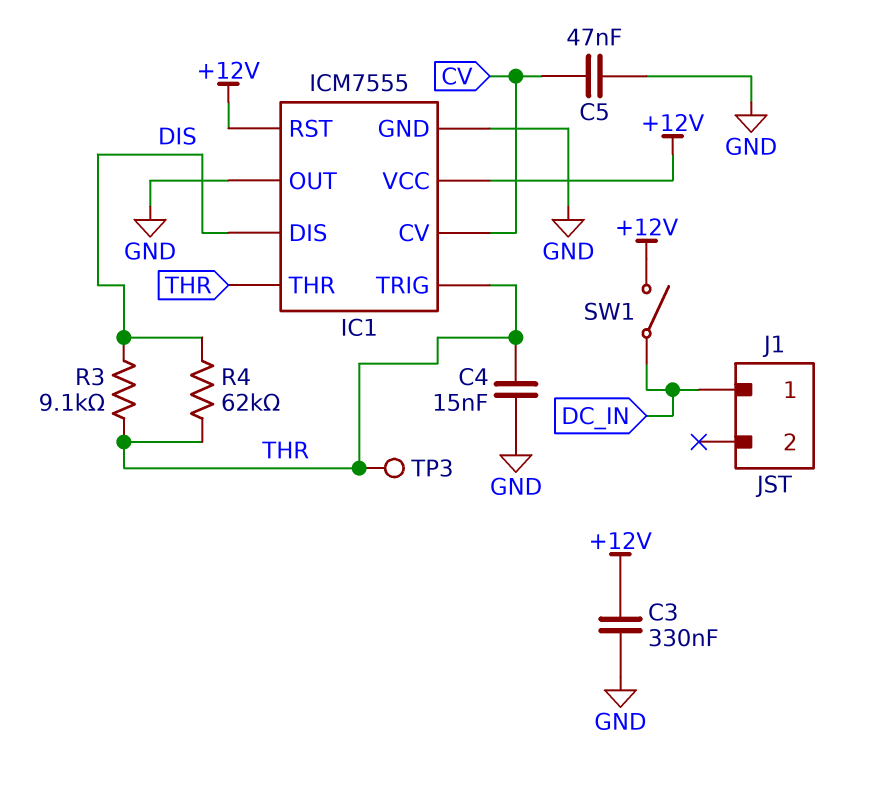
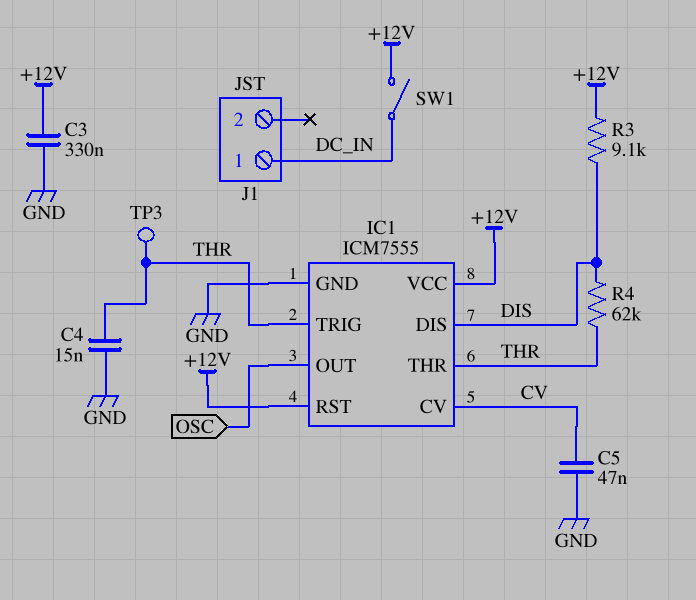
IC1 pin OUT: GND -> OSC
R3: 9.1k (DIS, THR) -> 9.1k (+12V, DIS)

